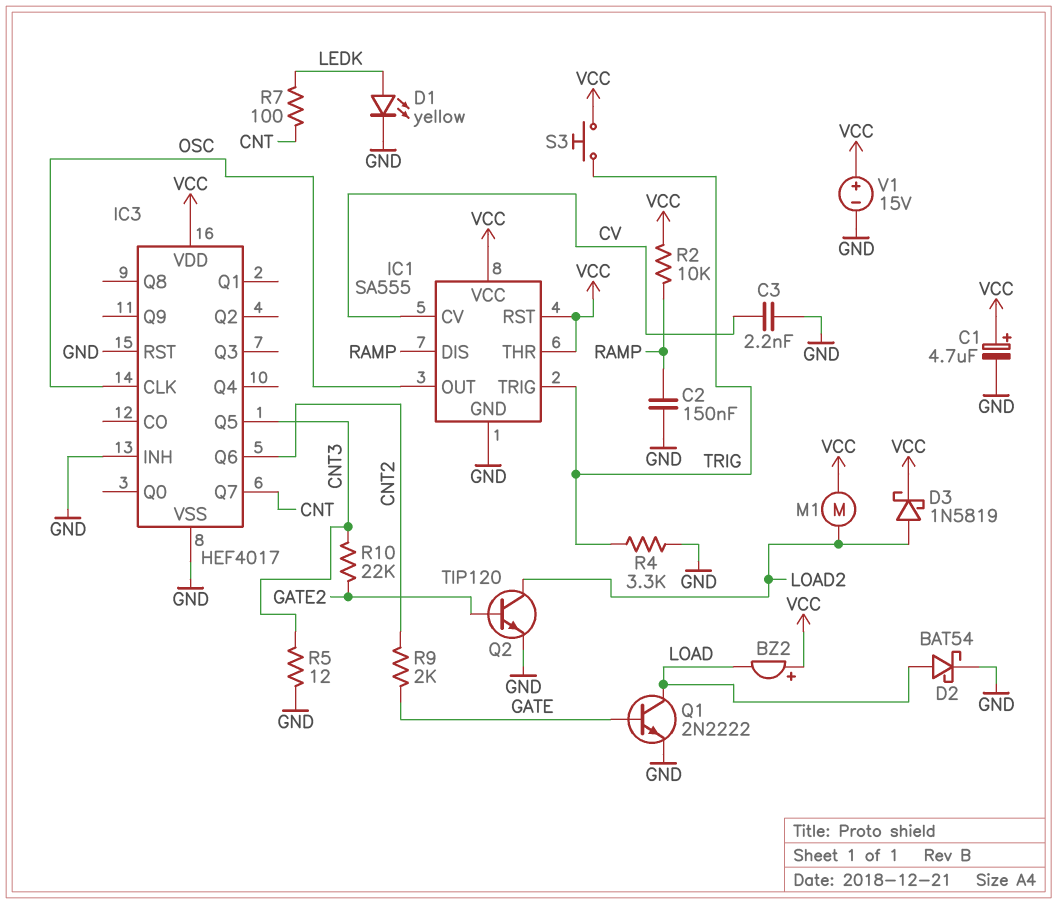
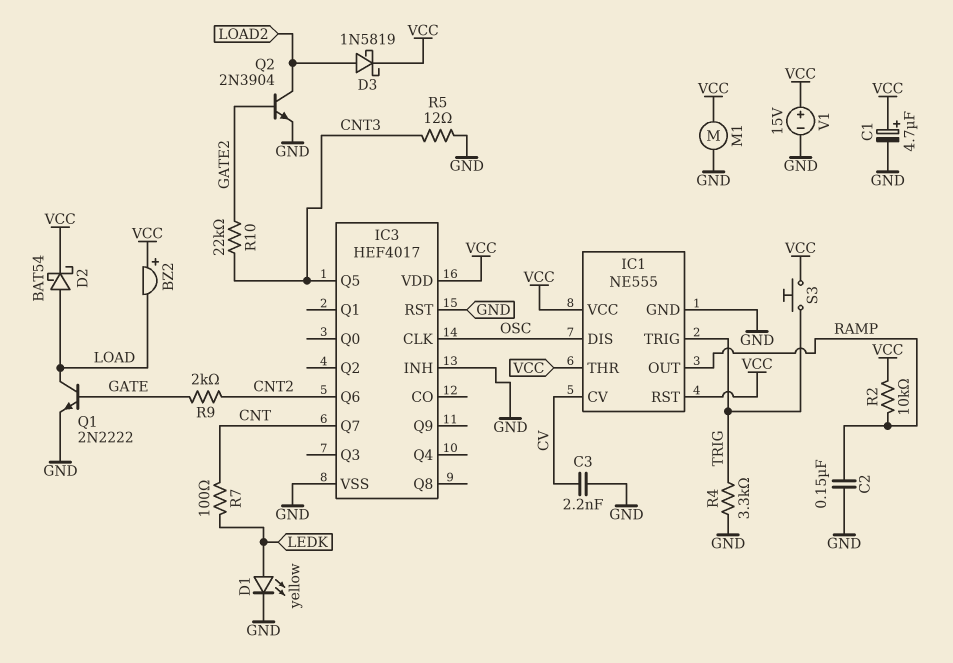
D2: schottky BAT54 (A LOAD, K GND) -> schottky BAT54 (A LOAD, K VCC)
IC1: SA555 -> NE555
IC1 pin DIS: RAMP -> OSC
IC1 pin OUT: OSC -> RAMP
M1: motor (LOAD2, VCC) -> motor (GND, VCC)
Q2: NPN TIP120 (B GATE2, C LOAD2, E GND) -> NPN 2N3904 (B GATE2, C LOAD2, E GND)

